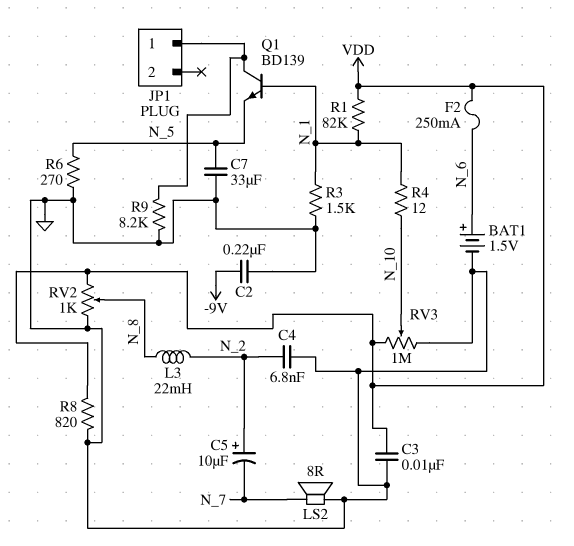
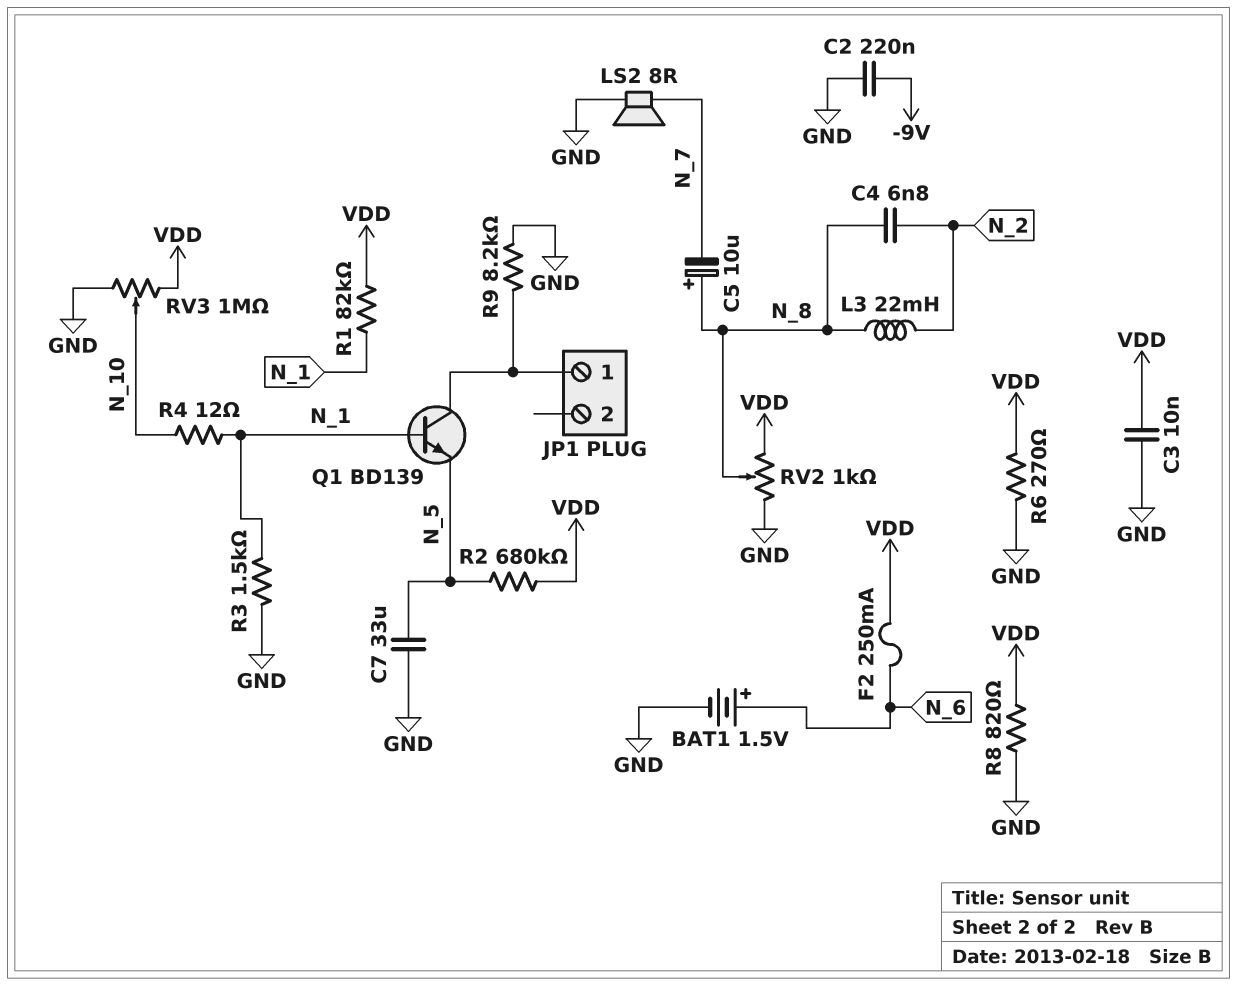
C4: 6.8nF (GND, N_2) -> 6.8nF (N_2, N_8)
C5: 10uF (plus N_2, minus N_7) -> 10uF (plus N_8, minus N_7)
R2: none -> 680k (N_5, VDD)
R6: 270 (GND, N_5) -> 270 (GND, VDD)

